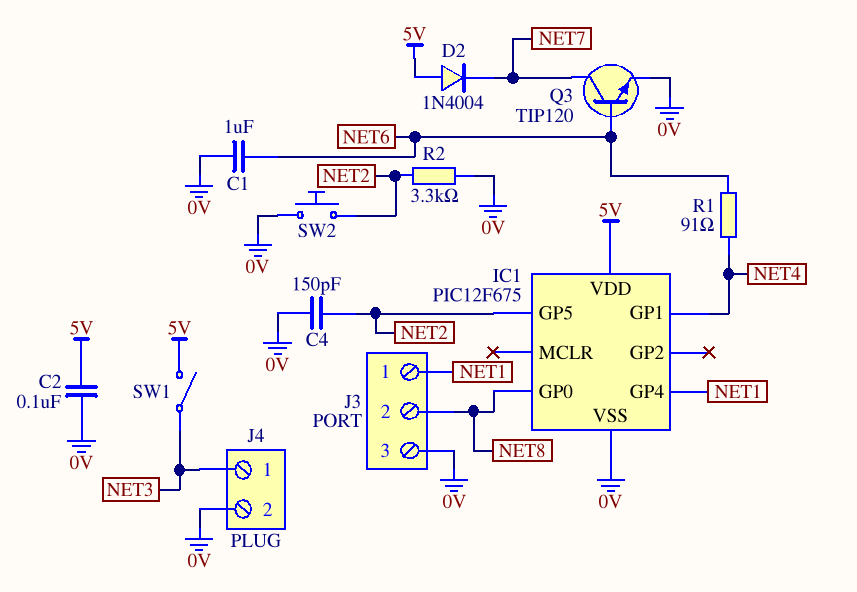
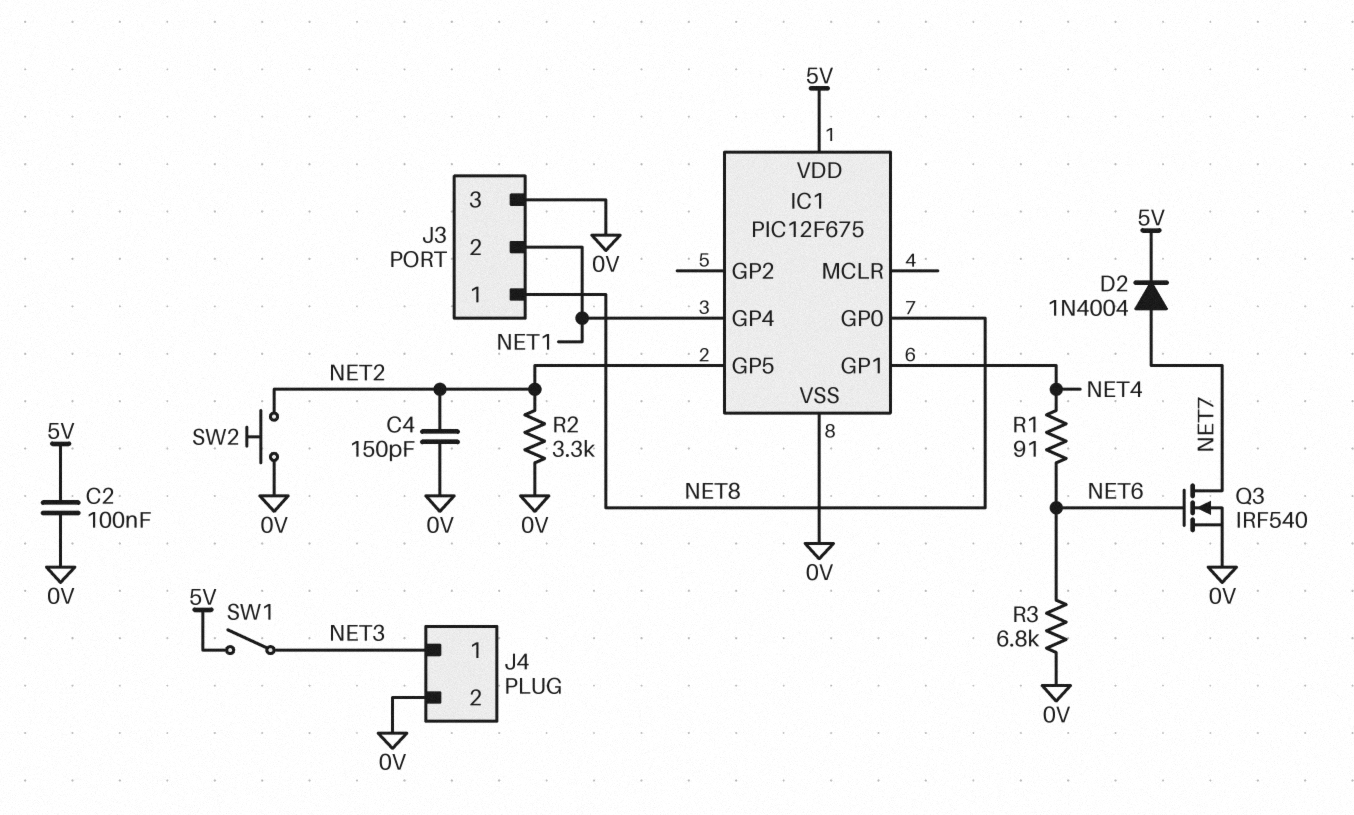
C1: 1uF (0V, NET6) -> none
D2: diode 1N4004 (A 5V, K NET7) -> diode 1N4004 (A NET7, K 5V)
J3 pin 1: NET1 -> NET8
J3 pin 2: NET8 -> NET1
Q3: NPN TIP120 (B NET6, C NET7, E 0V) -> NMOS IRF540 (G NET6, D NET7, S 0V)
R3: none -> 6.8k (0V, NET6)

